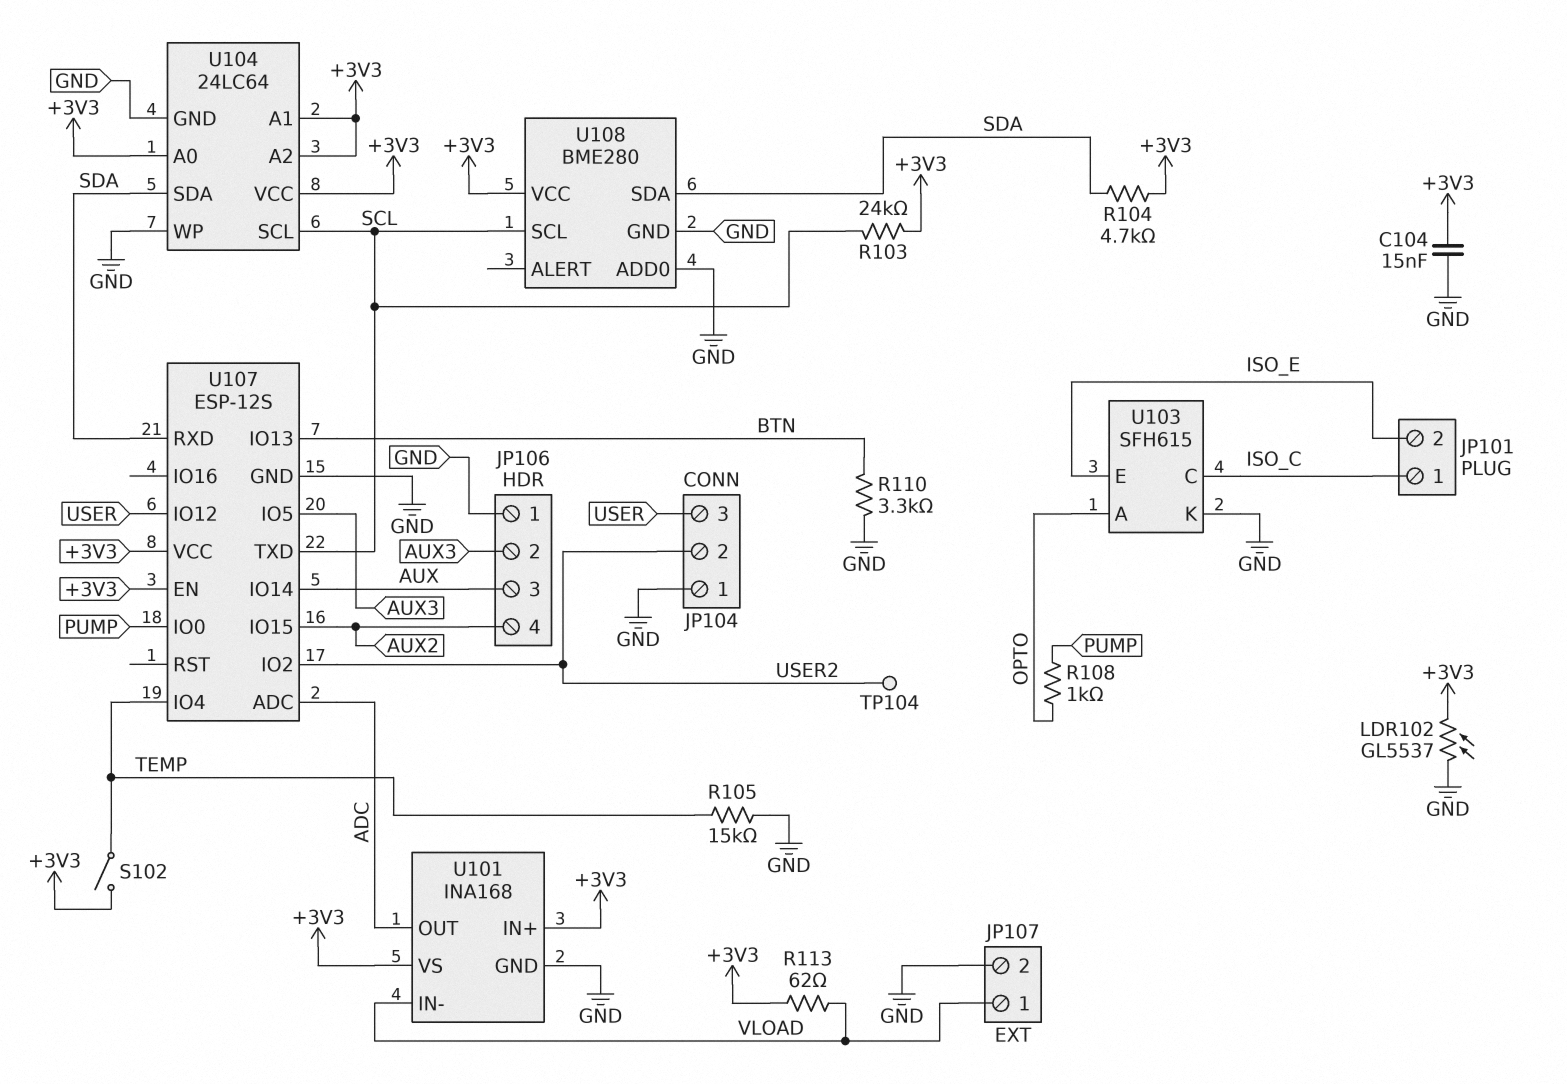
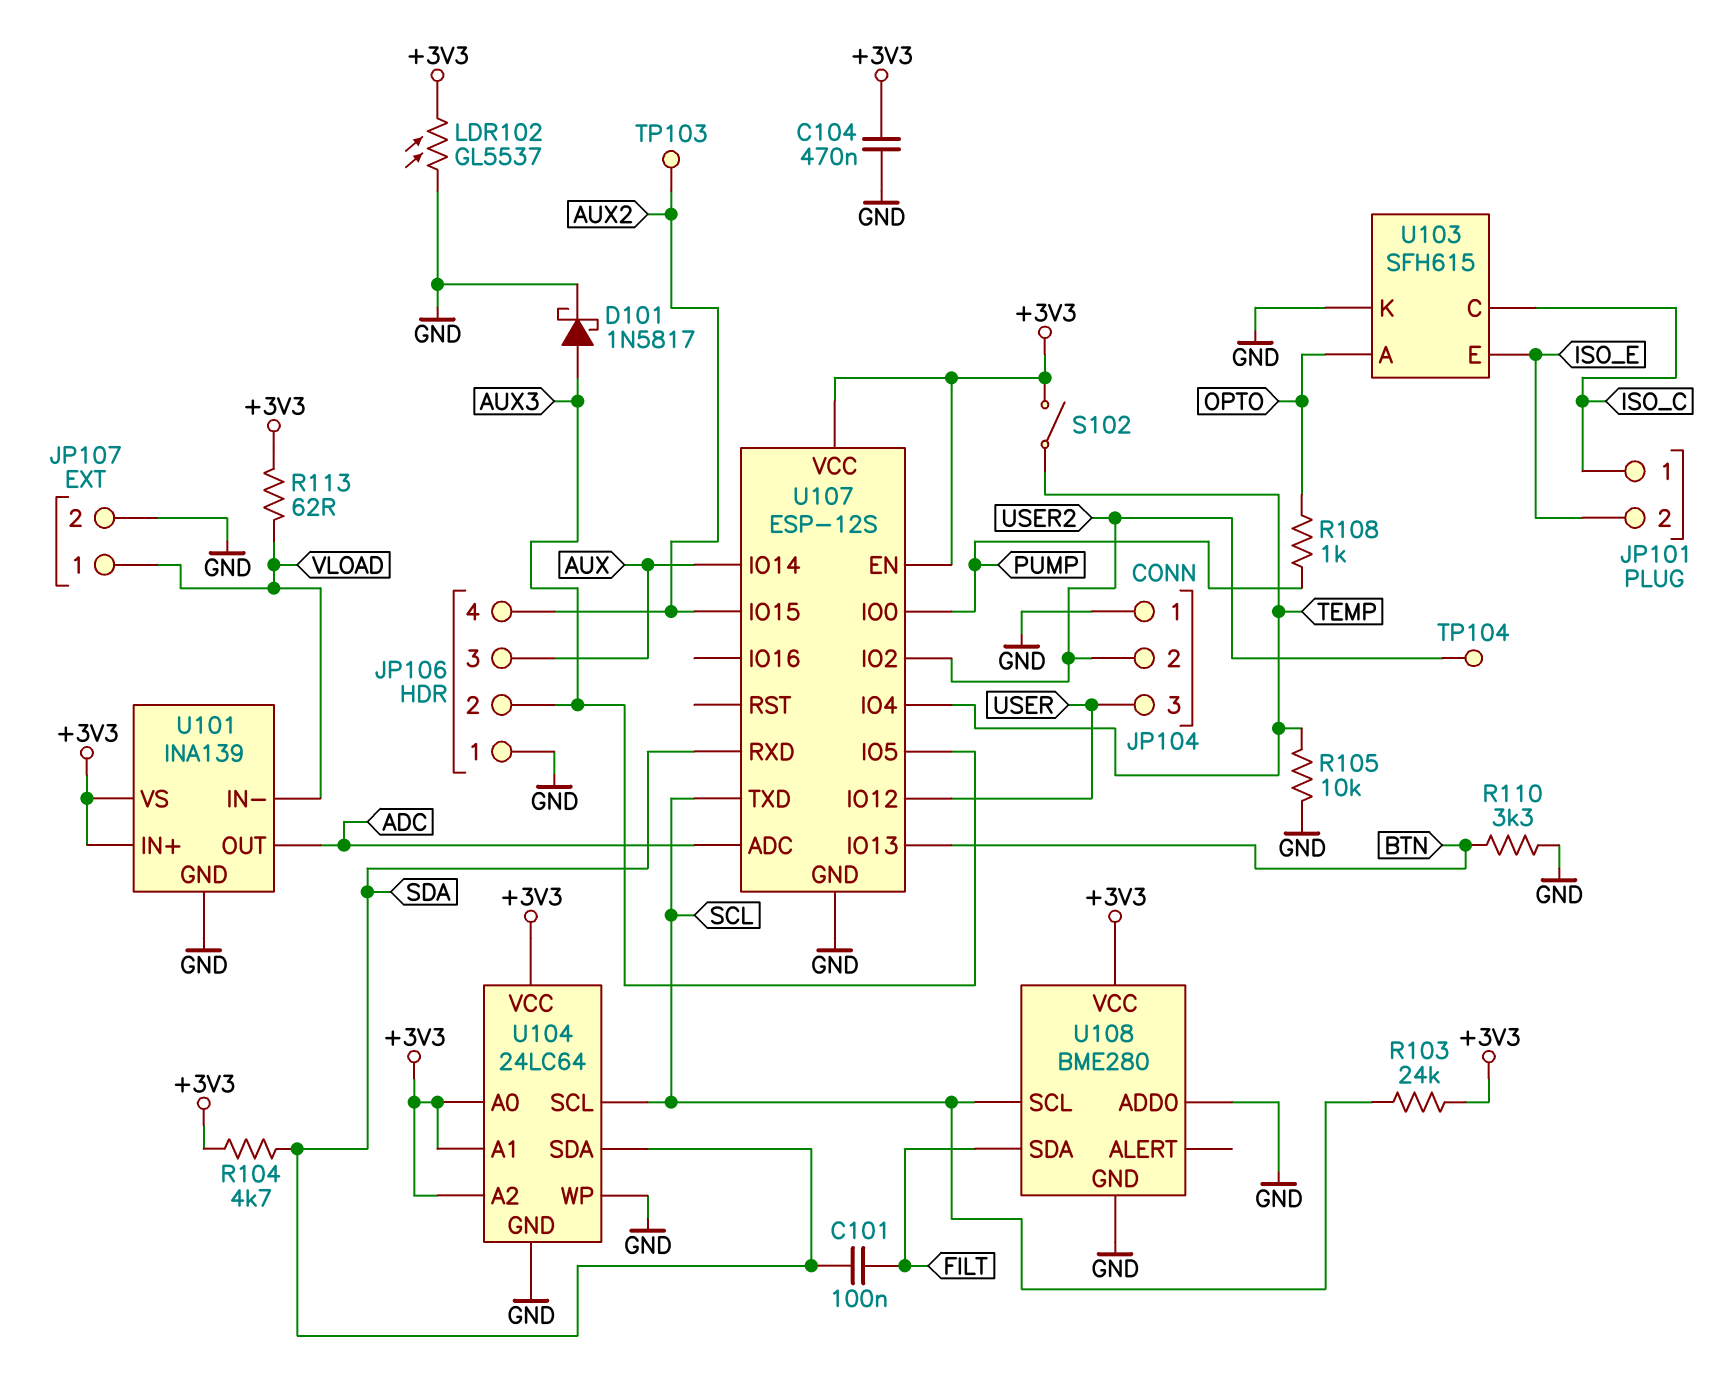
C101: none -> 100nF (FILT, SDA)
C104: 15nF (+3V3, GND) -> 470nF (+3V3, GND)
D101: none -> schottky 1N5817 (A AUX3, K GND)
R105: 15k (GND, TEMP) -> 10k (GND, TEMP)
TP103: none -> test point (AUX2)
U101: INA168 -> INA139
U108 pin SDA: SDA -> FILT

